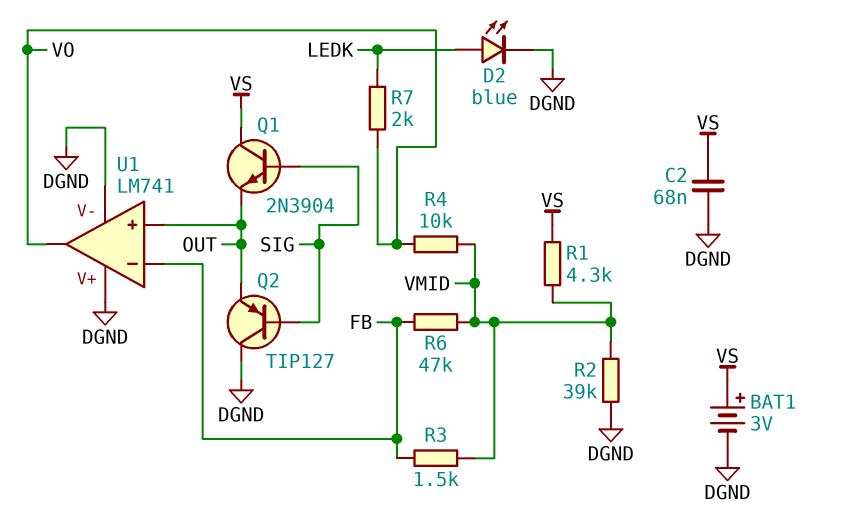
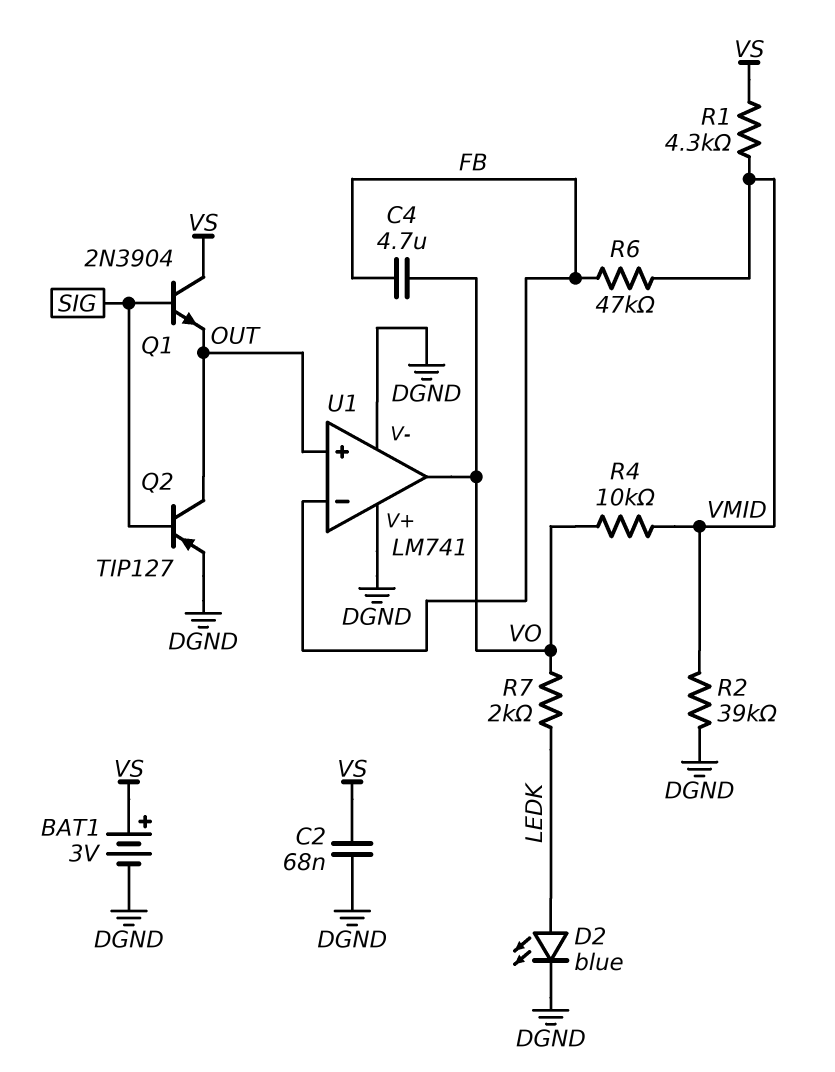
C4: none -> 4.7uF (FB, VO)
Q2: PNP TIP127 (B SIG, C DGND, E OUT) -> PNP TIP127 (B SIG, C OUT, E DGND)
R3: 1.5k (FB, VMID) -> none

